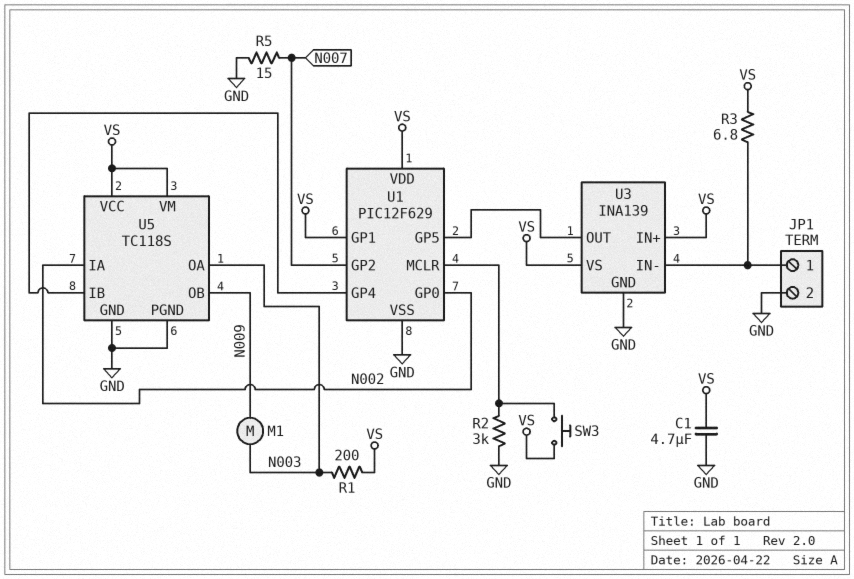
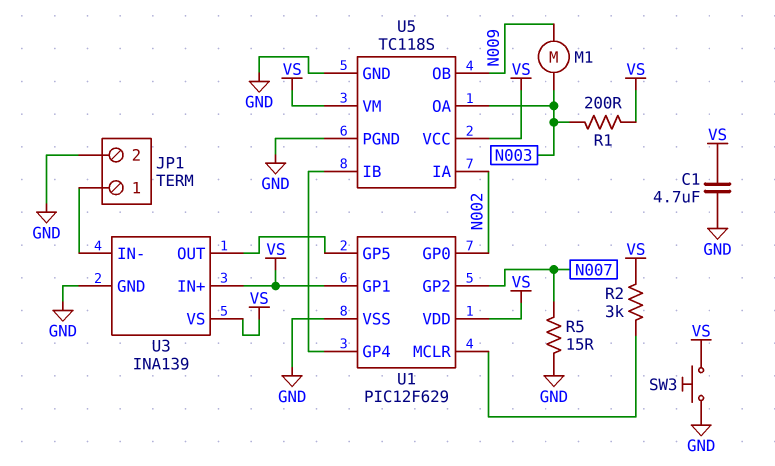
R2: 3k (GND, U1/MCLR) -> 3k (U1/MCLR, VS)
R3: 6.8 (JP1/1, VS) -> none
SW3: button (U1/MCLR, VS) -> button (GND, VS)

